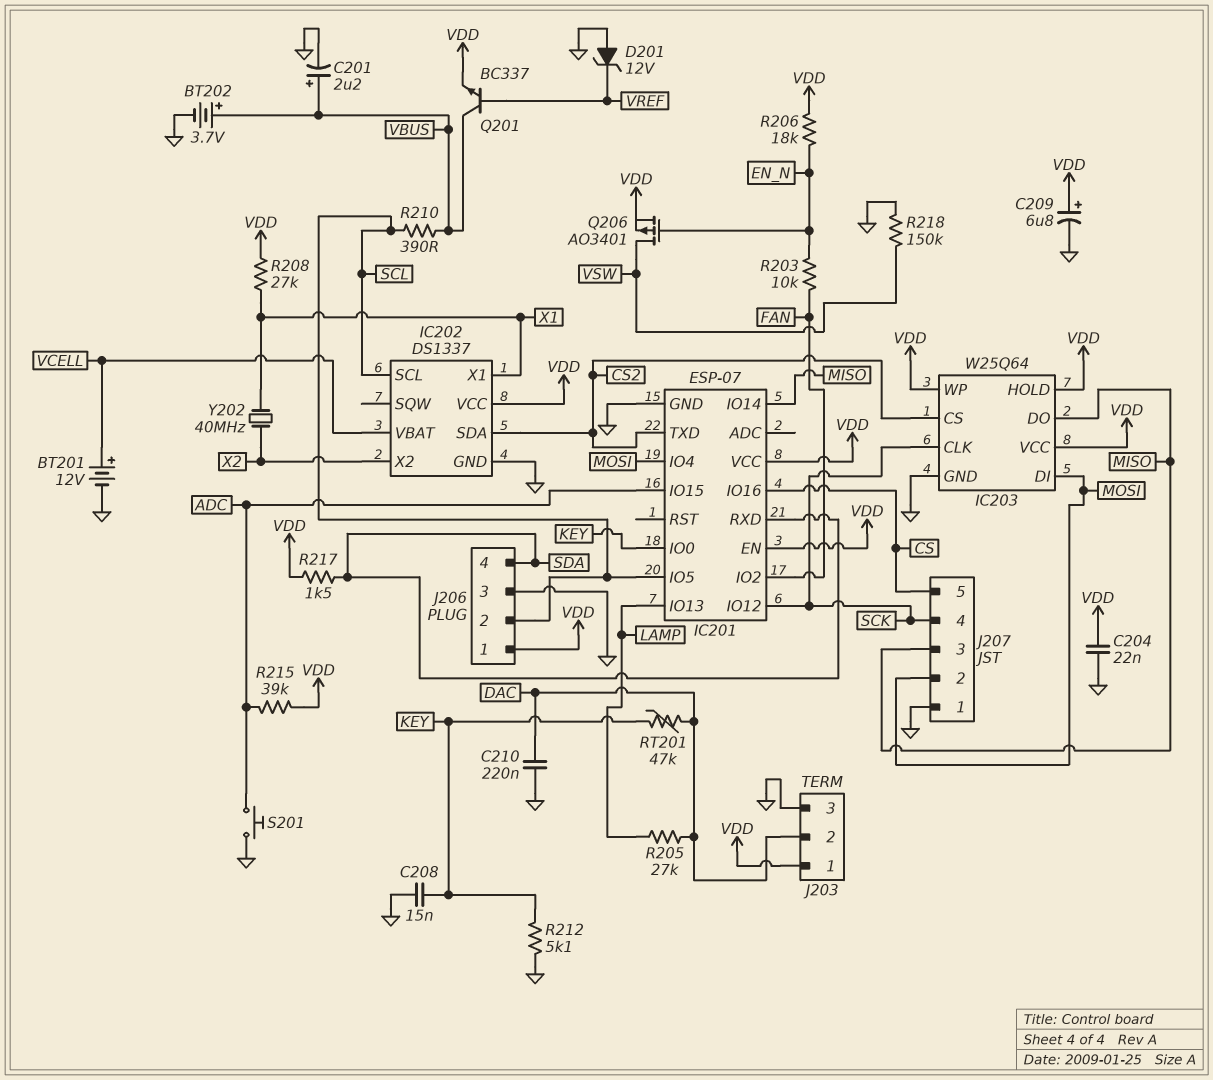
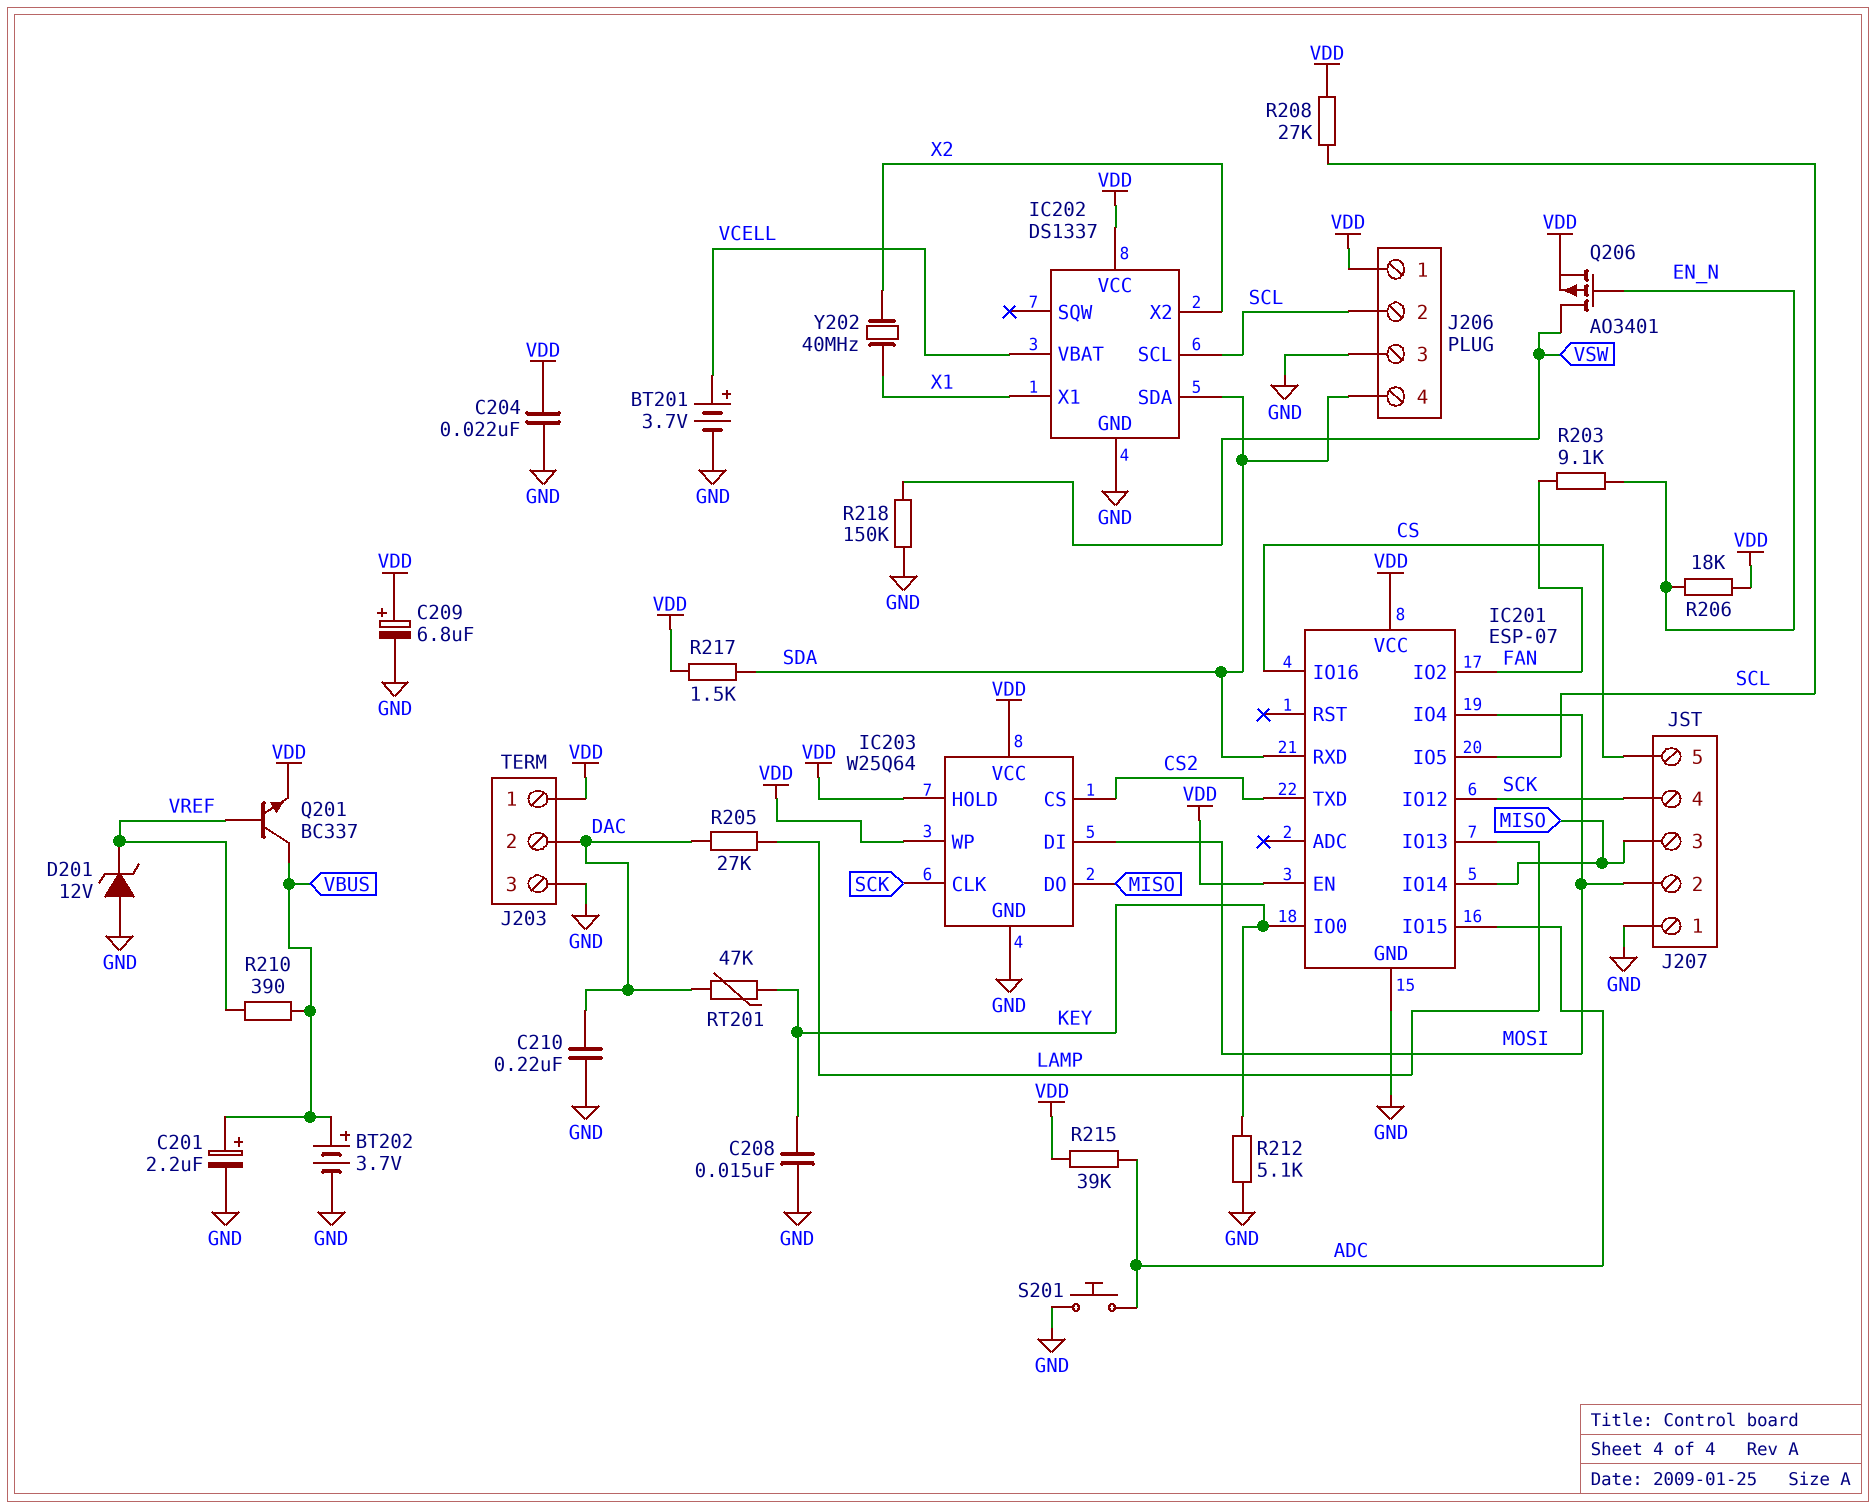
BT201: 12V (plus VCELL, minus GND) -> 3.7V (plus VCELL, minus GND)
IC202 pin SDA: CS2 -> SDA
R203: 10k (EN_N, FAN) -> 9.1k (EN_N, FAN)
R208: 27k (VDD, X1) -> 27k (SCL, VDD)
R210: 390 (SCL, VBUS) -> 390 (VBUS, VREF)

